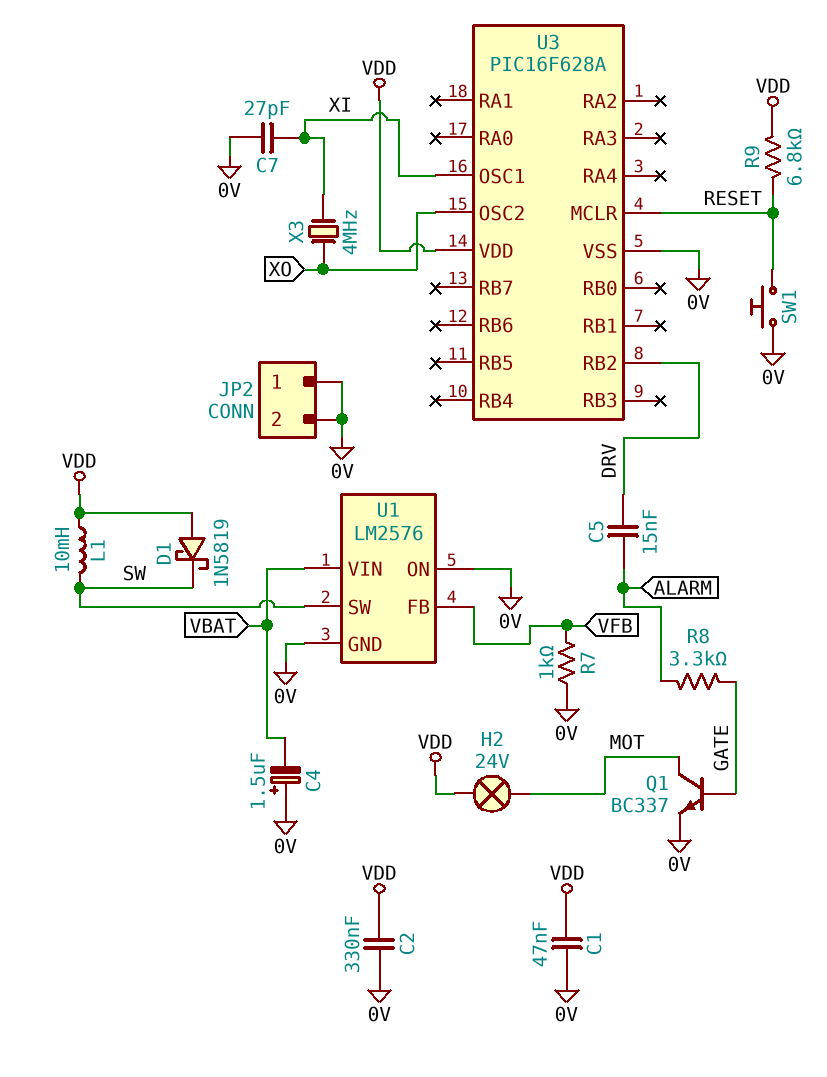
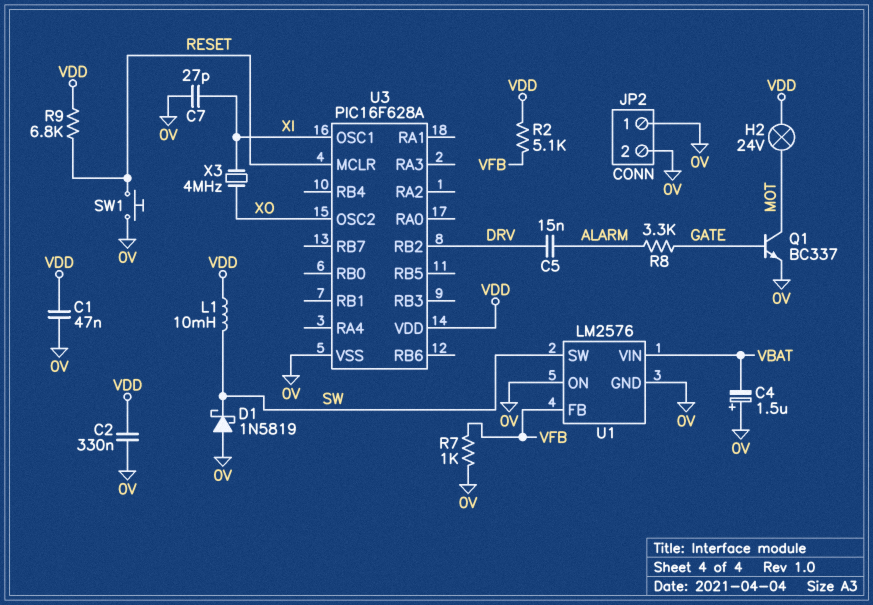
D1: schottky 1N5819 (A VDD, K SW) -> schottky 1N5819 (A 0V, K SW)
R2: none -> 5.1k (VDD, VFB)

